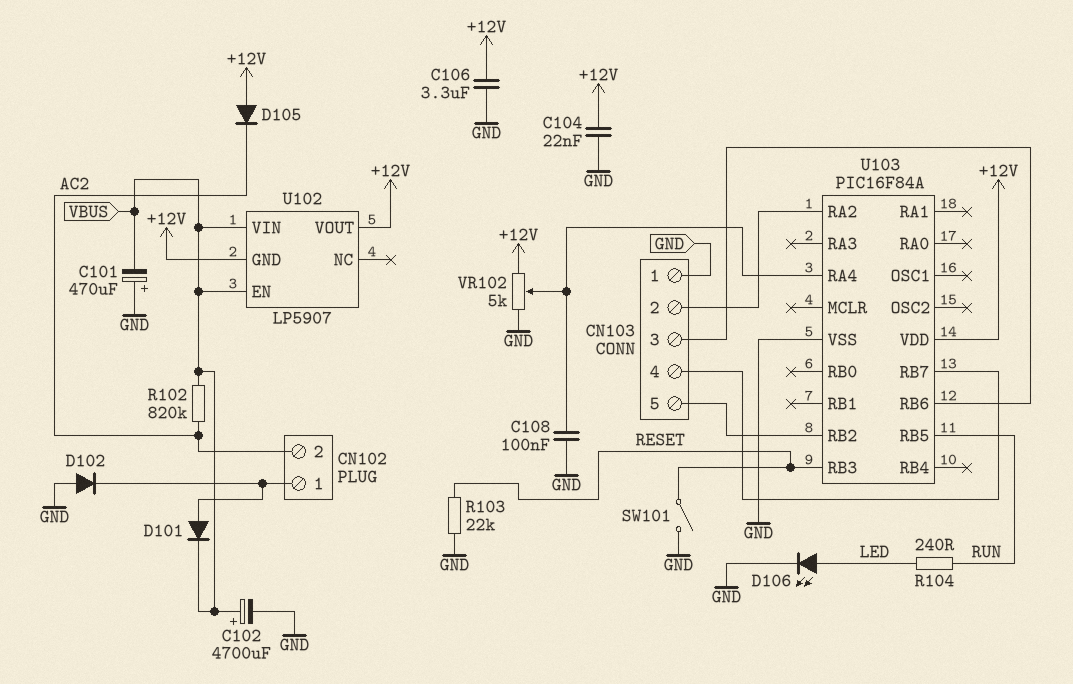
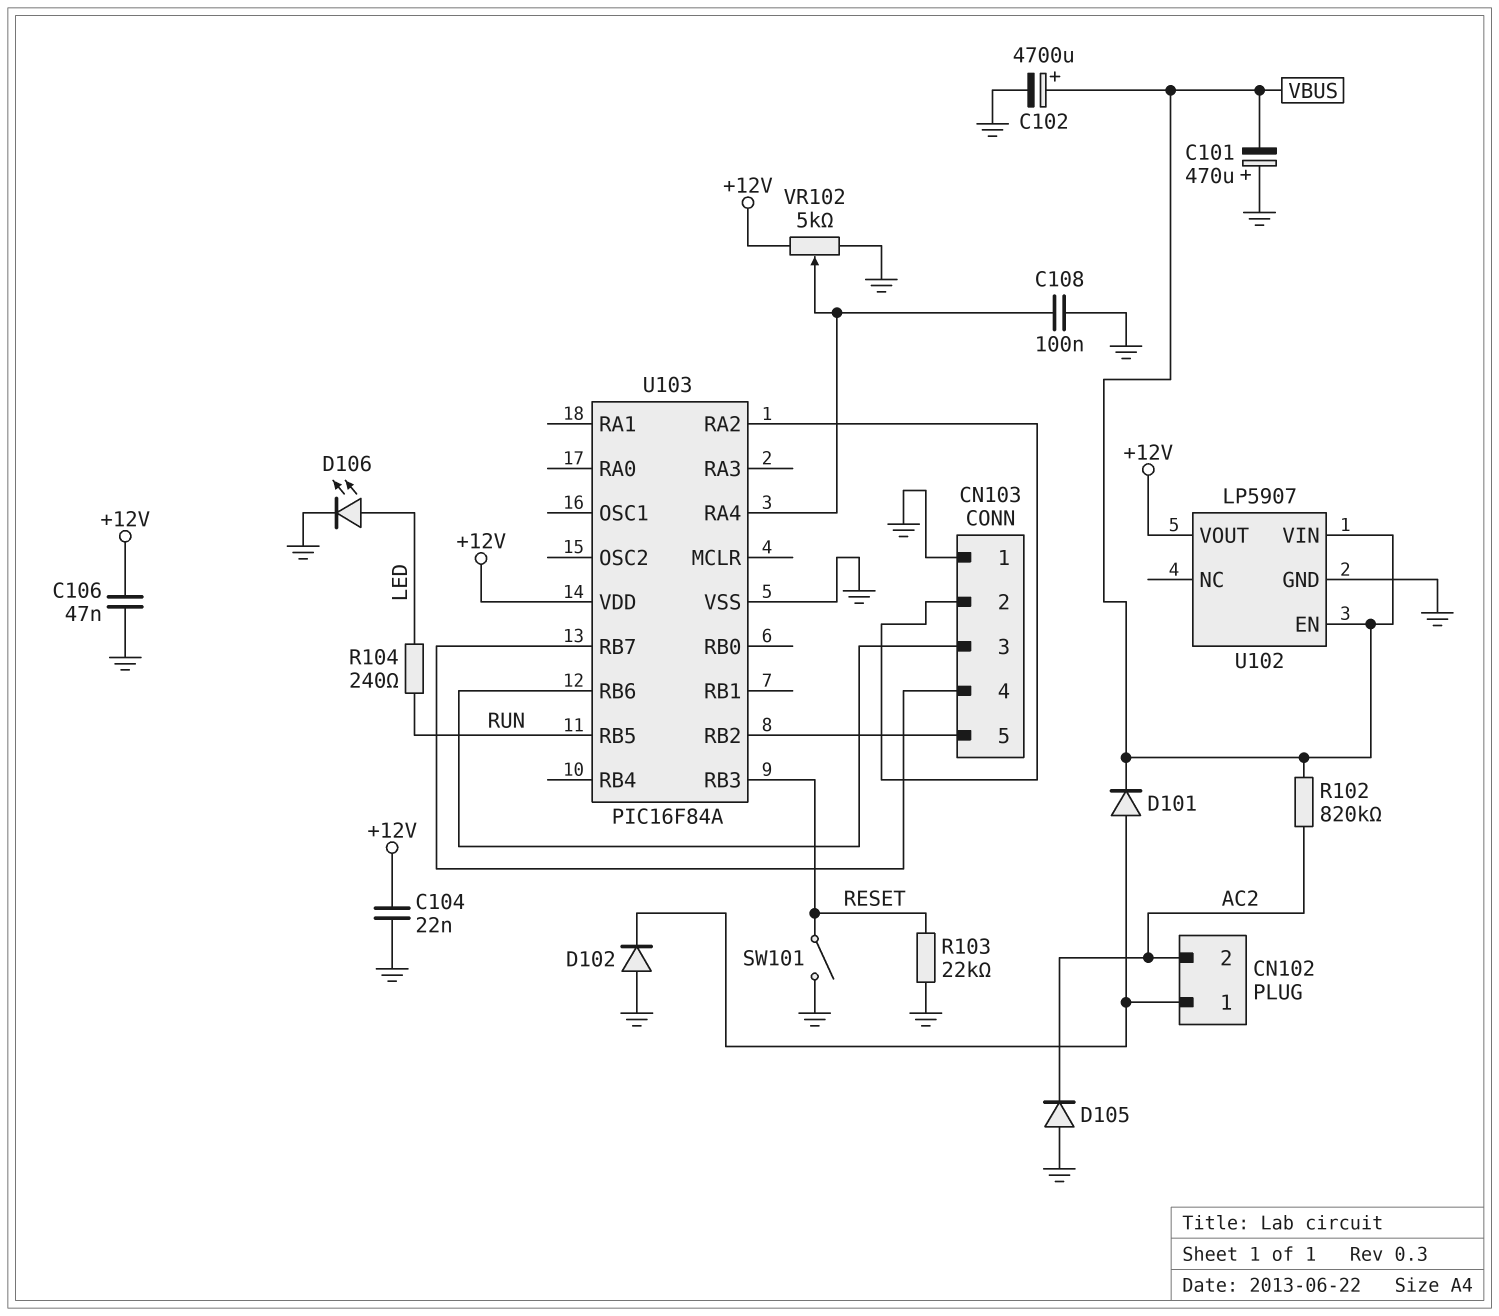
C106: 3.3uF (+12V, GND) -> 47nF (+12V, GND)
D105: diode (A +12V, K AC2) -> diode (A GND, K AC2)
U102 pin GND: +12V -> GND

